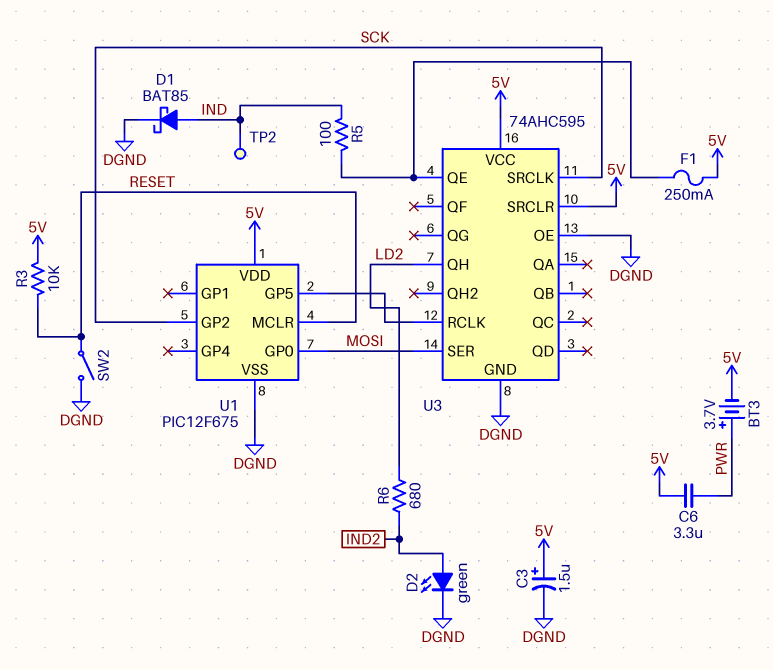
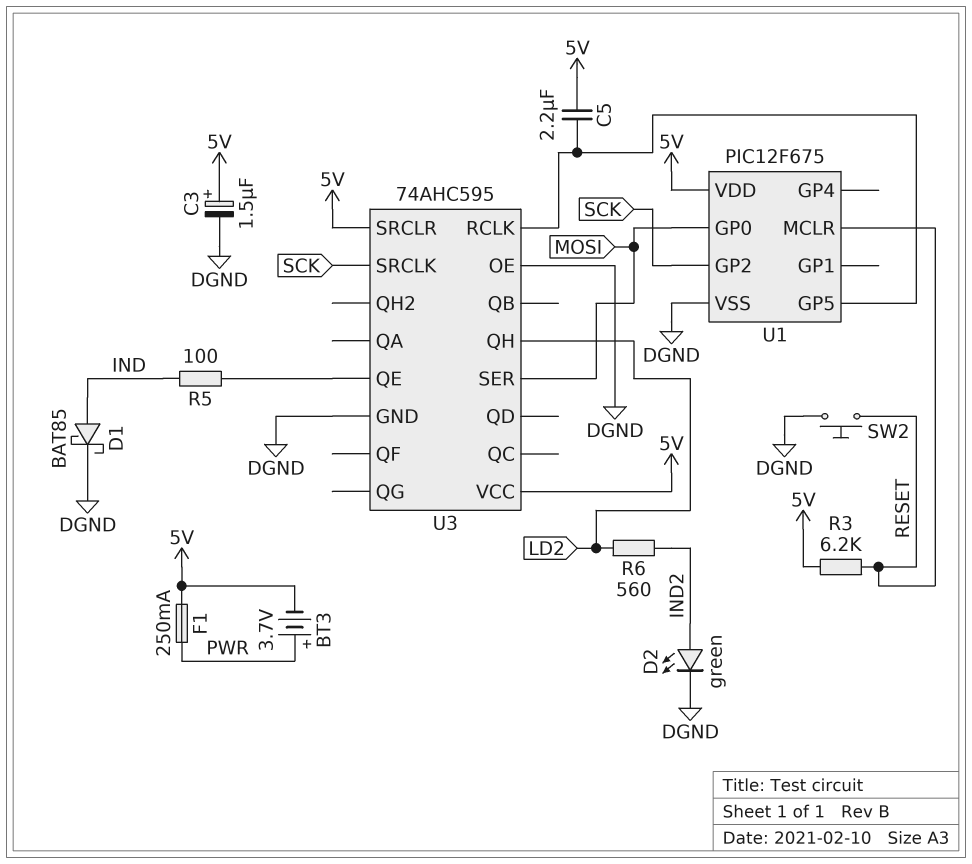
C5: none -> 2.2uF (5V, U1/GP5)
C6: 3.3uF (5V, PWR) -> none
F1: 250mA (5V, U3/QE) -> 250mA (5V, PWR)
R3: 10k (5V, RESET) -> 6.2k (5V, RESET)
R6: 680 (IND2, LD2) -> 560 (IND2, LD2)
SW2: switch (DGND, RESET) -> button (DGND, RESET)
TP2: test point (IND) -> none

